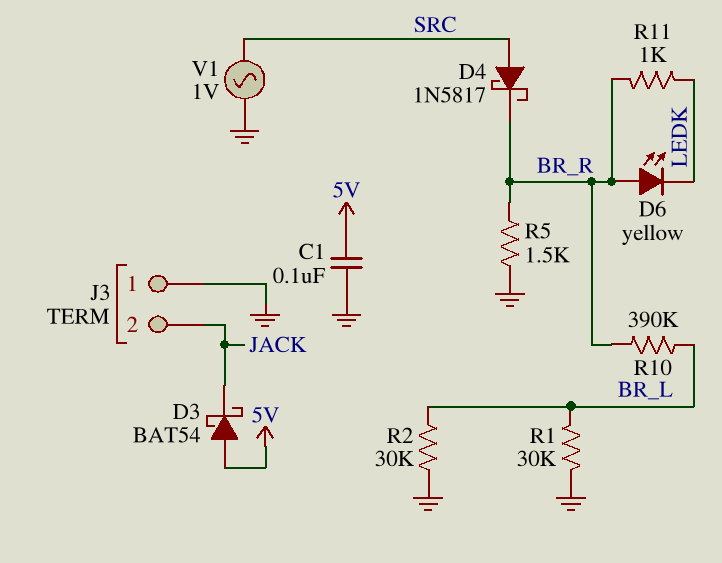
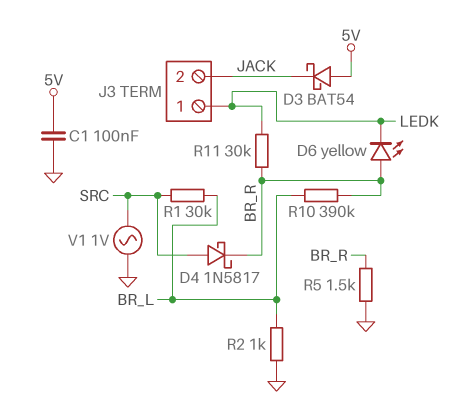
J3 pin 1: GND -> LEDK
R1: 30k (BR_L, GND) -> 30k (BR_L, SRC)
R2: 30k (BR_L, GND) -> 1k (BR_L, GND)
R11: 1k (BR_R, LEDK) -> 30k (BR_R, LEDK)

